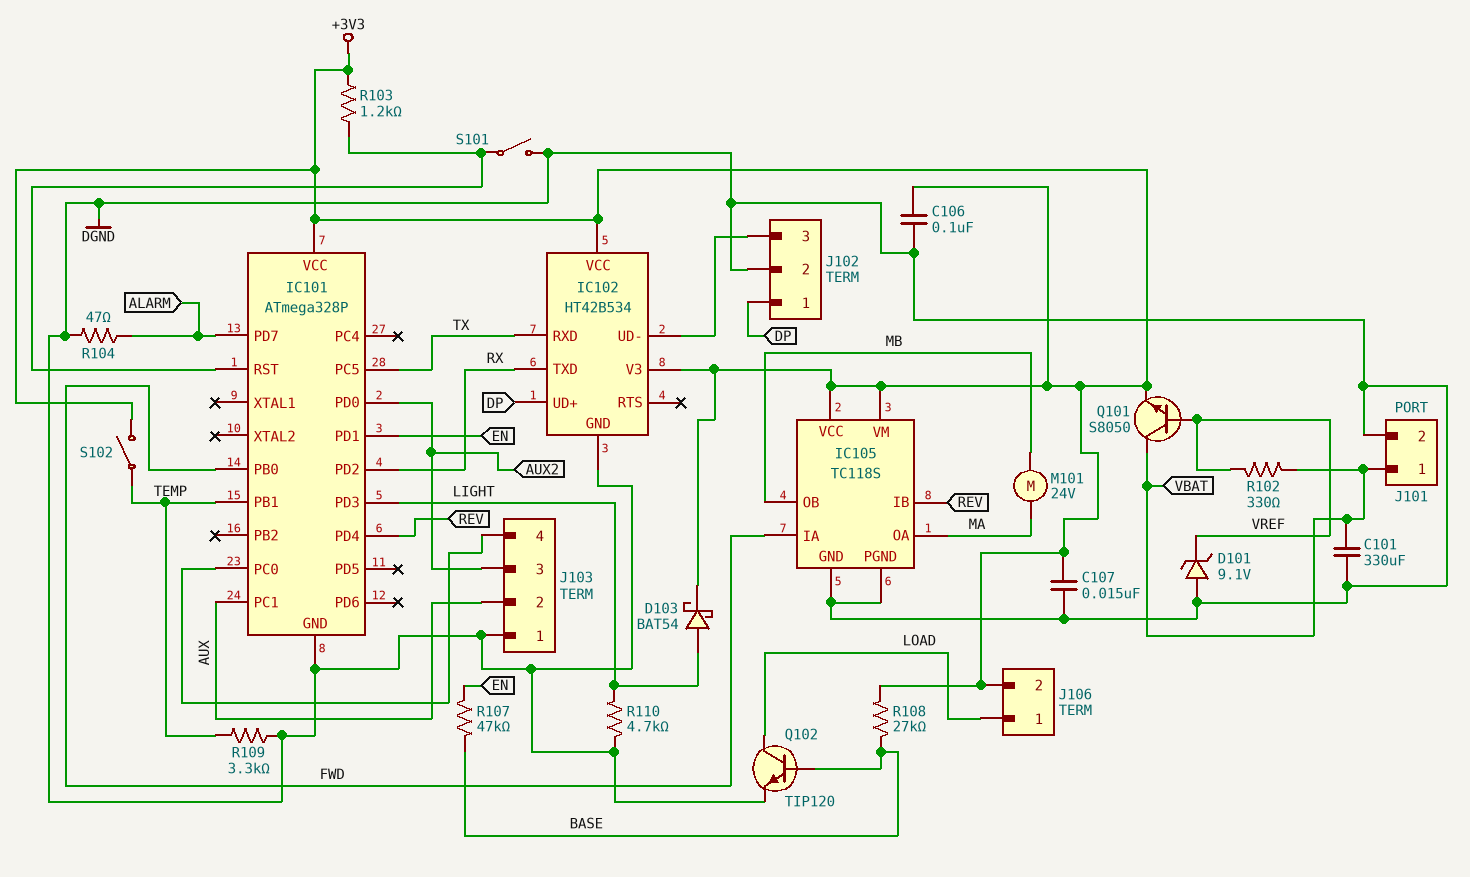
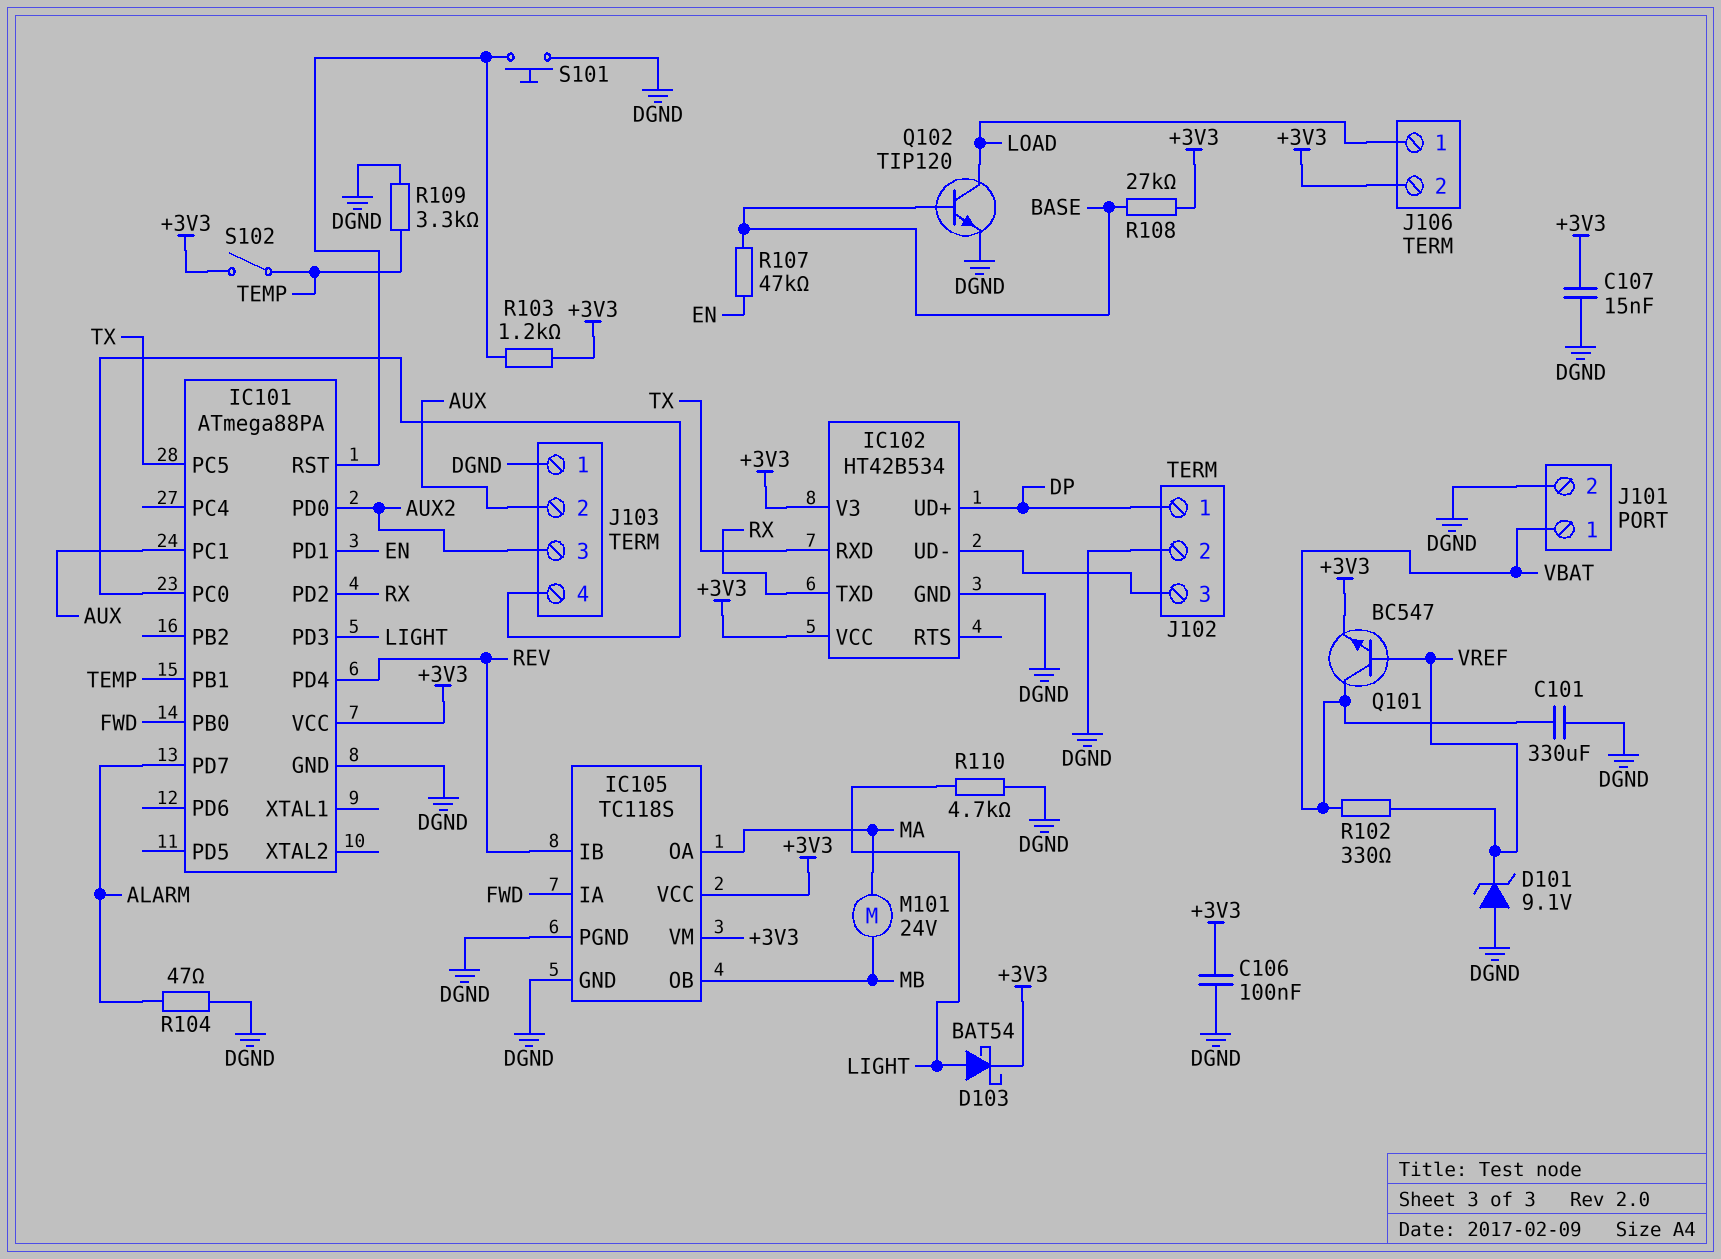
IC101: ATmega328P -> ATmega88PA
Q101: NPN S8050 (B VREF, C VBAT, E +3V3) -> NPN BC547 (B VREF, C VBAT, E +3V3)
S101: switch (DGND, IC101/RST) -> button (DGND, IC101/RST)

